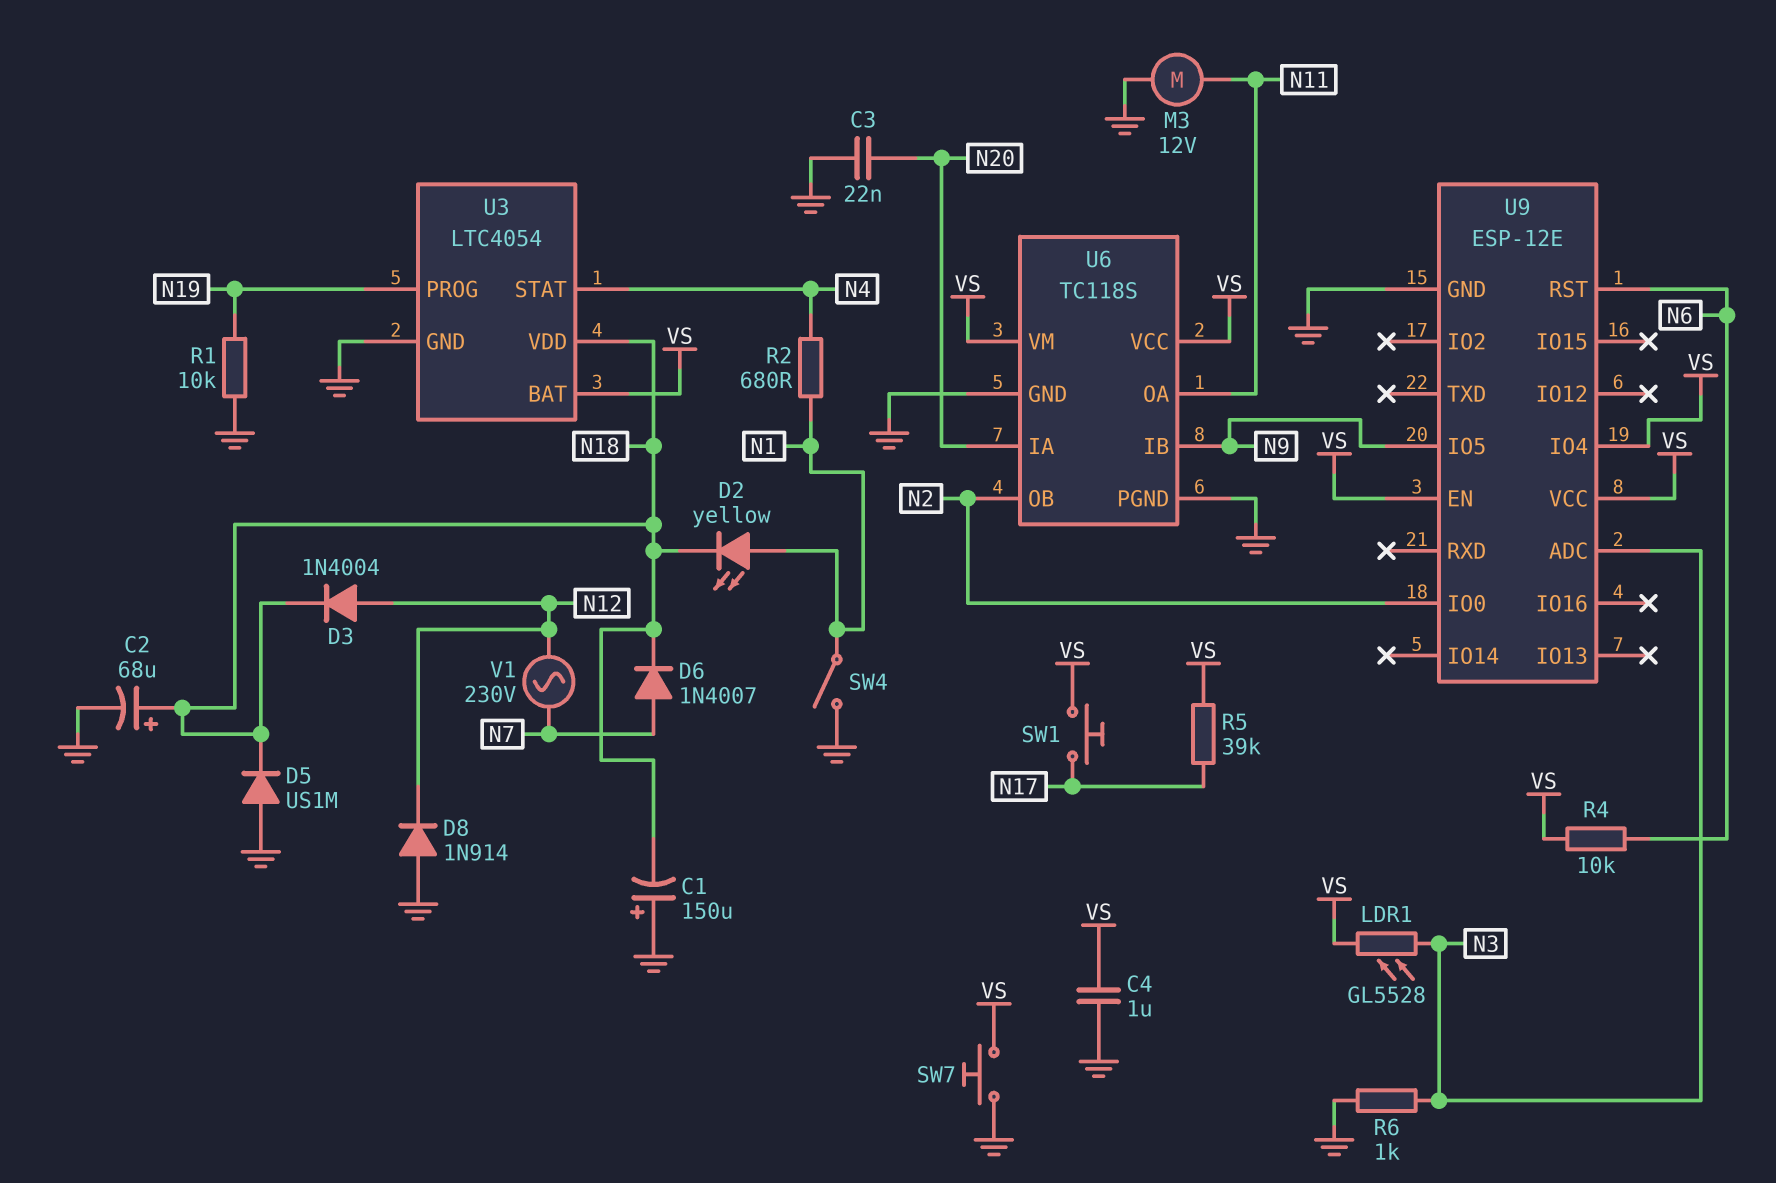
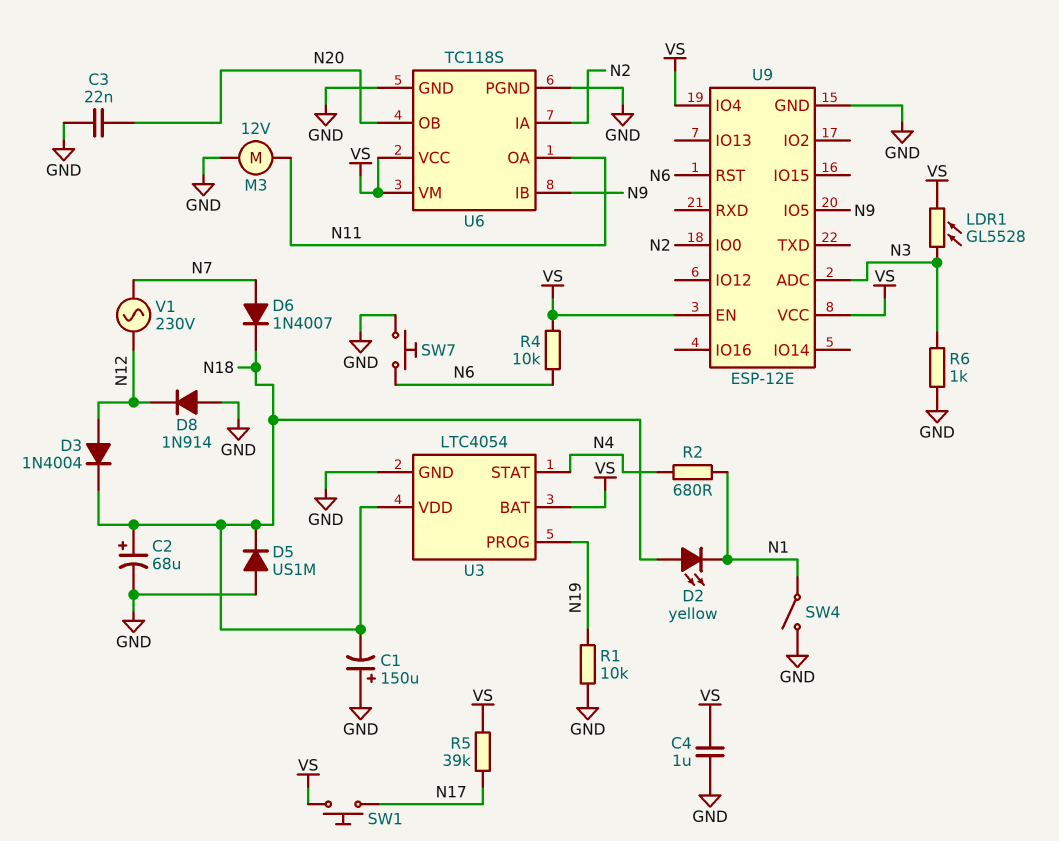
D2: LED yellow (A N1, K N18) -> LED yellow (A N18, K N1)
SW7: button (GND, VS) -> button (GND, N6)
U6 pin IA: N20 -> N2
U6 pin OB: N2 -> N20

